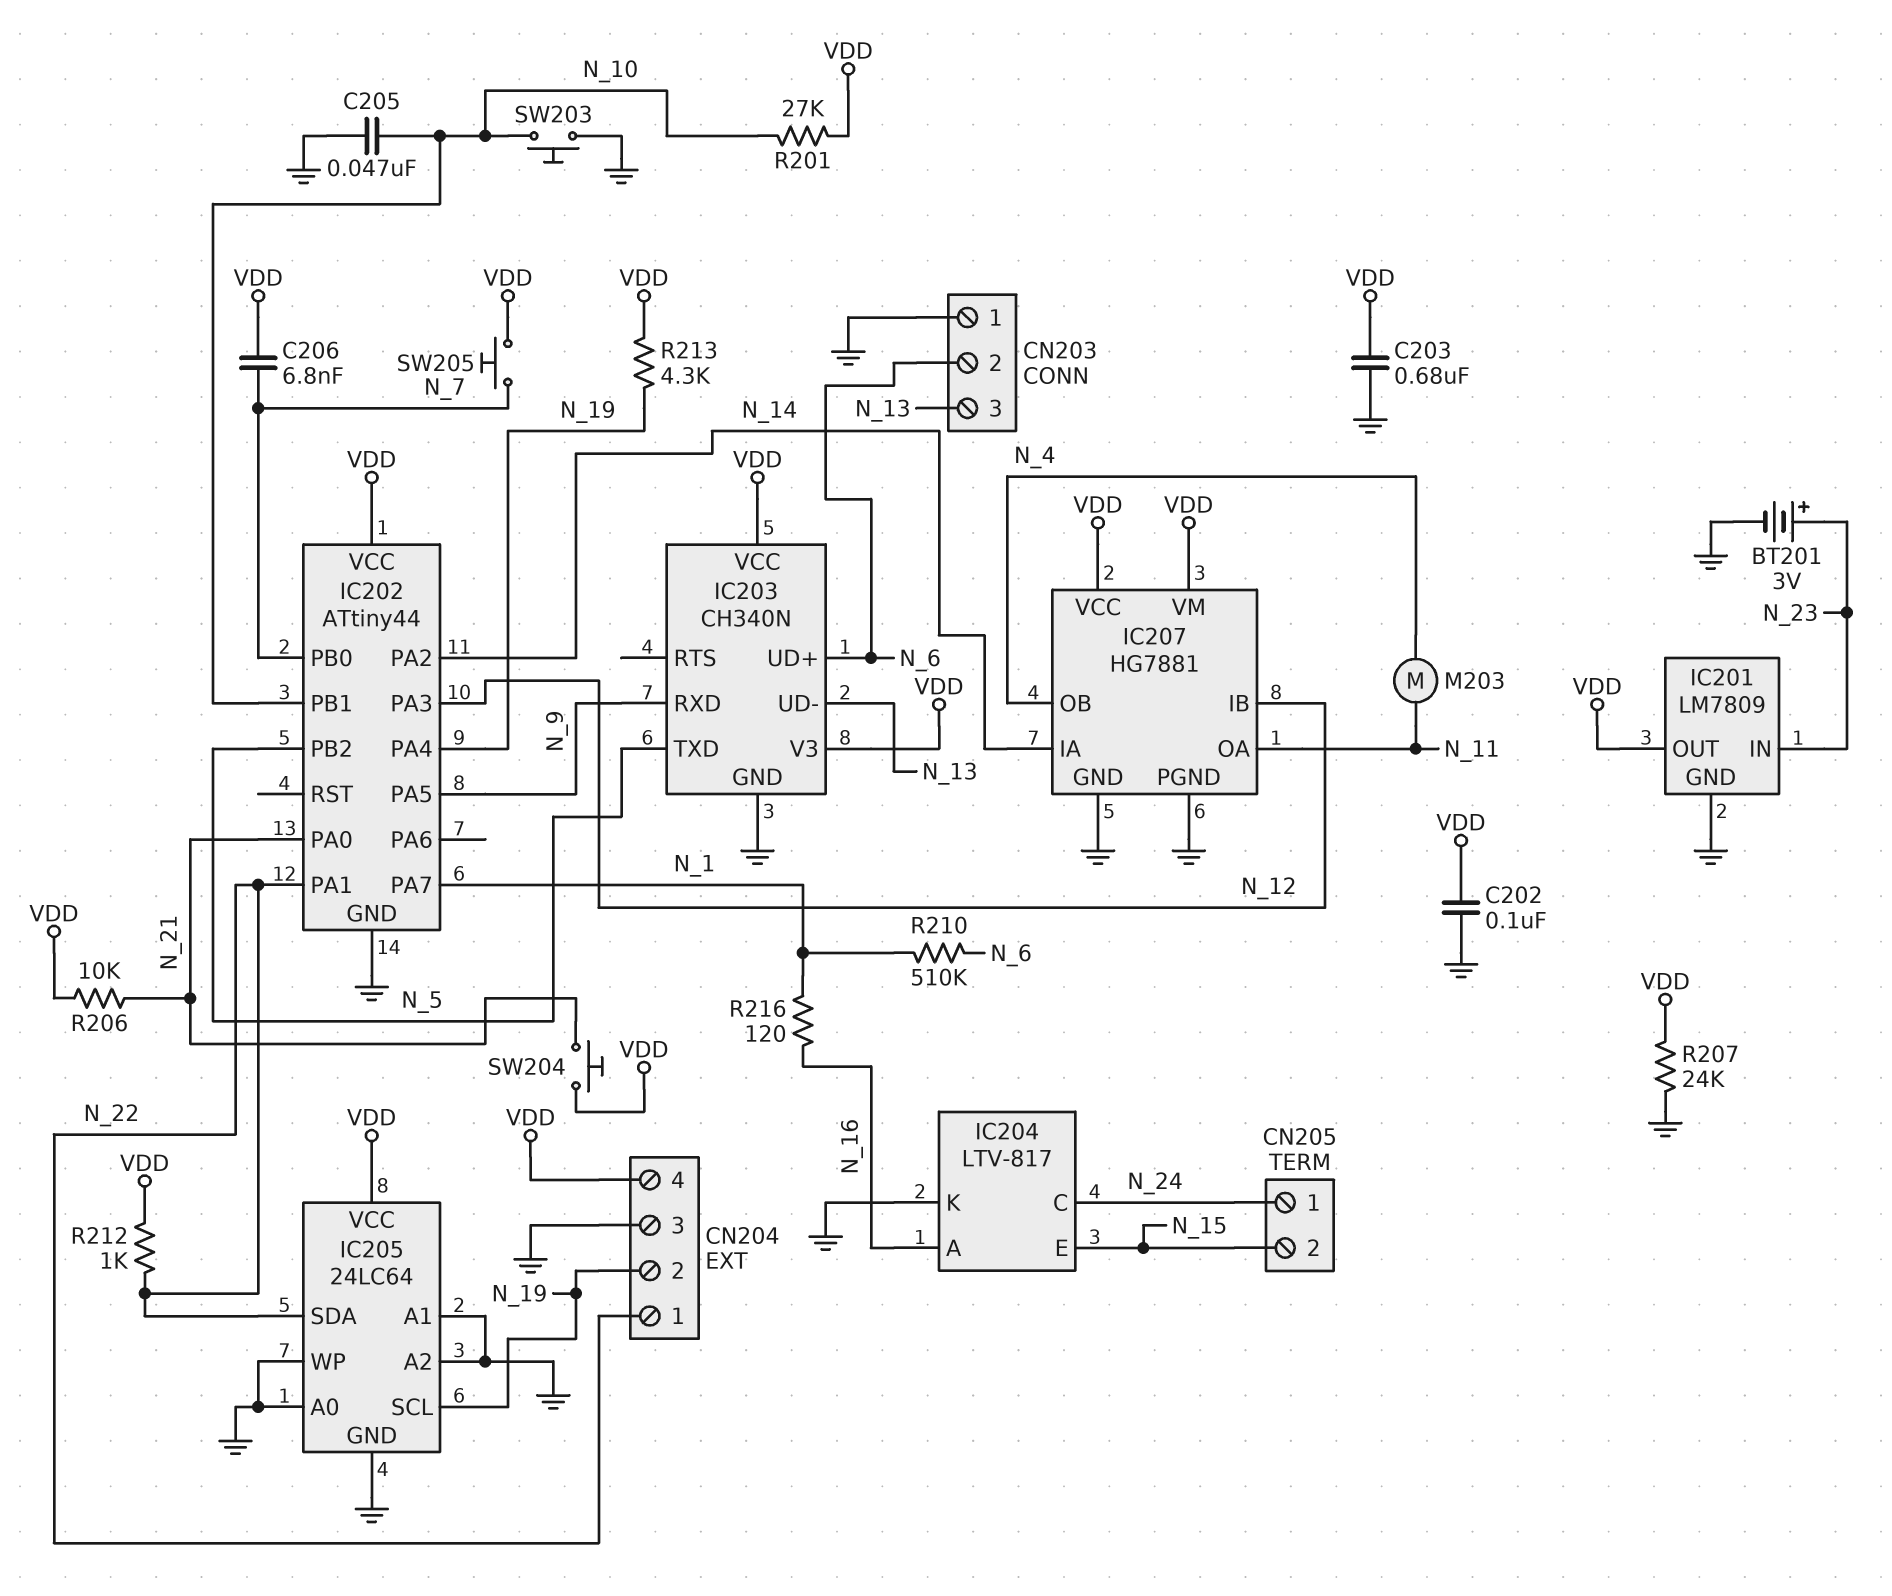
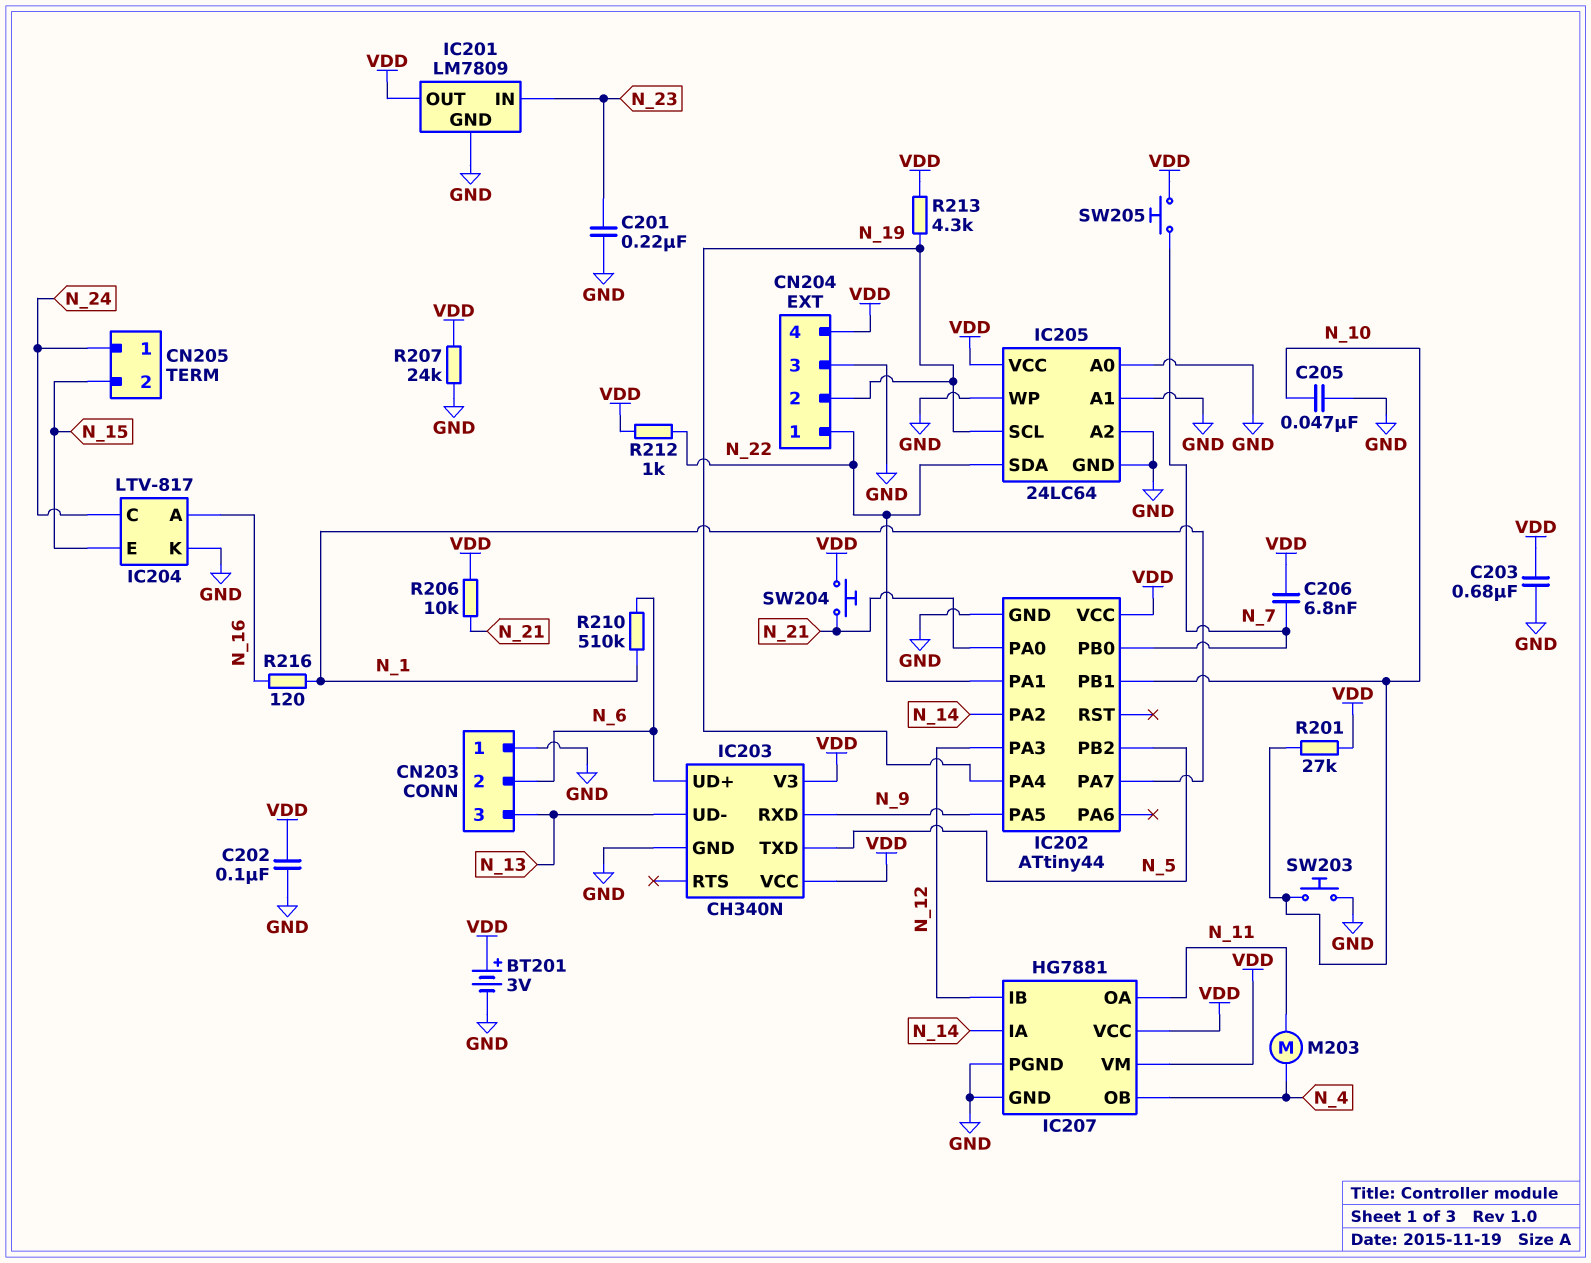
BT201: 3V (plus N_23, minus GND) -> 3V (plus VDD, minus GND)
C201: none -> 220nF (GND, N_23)

